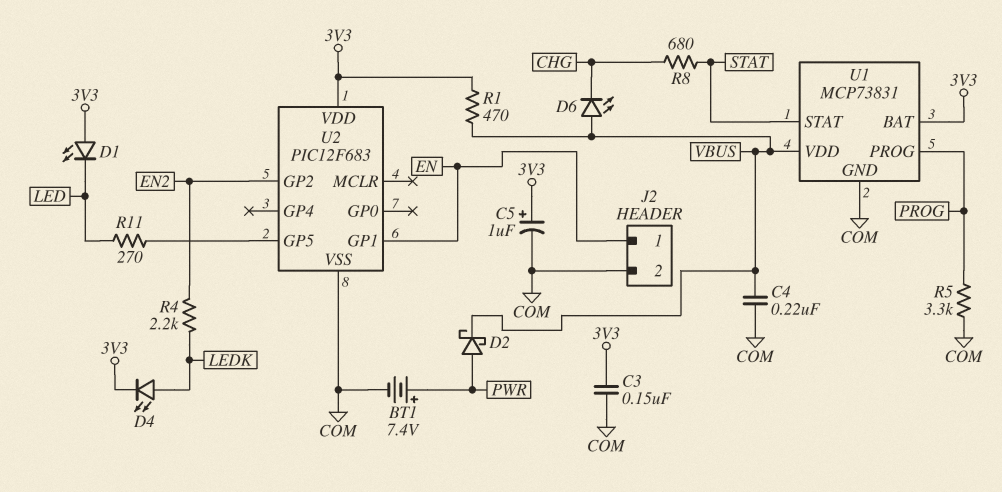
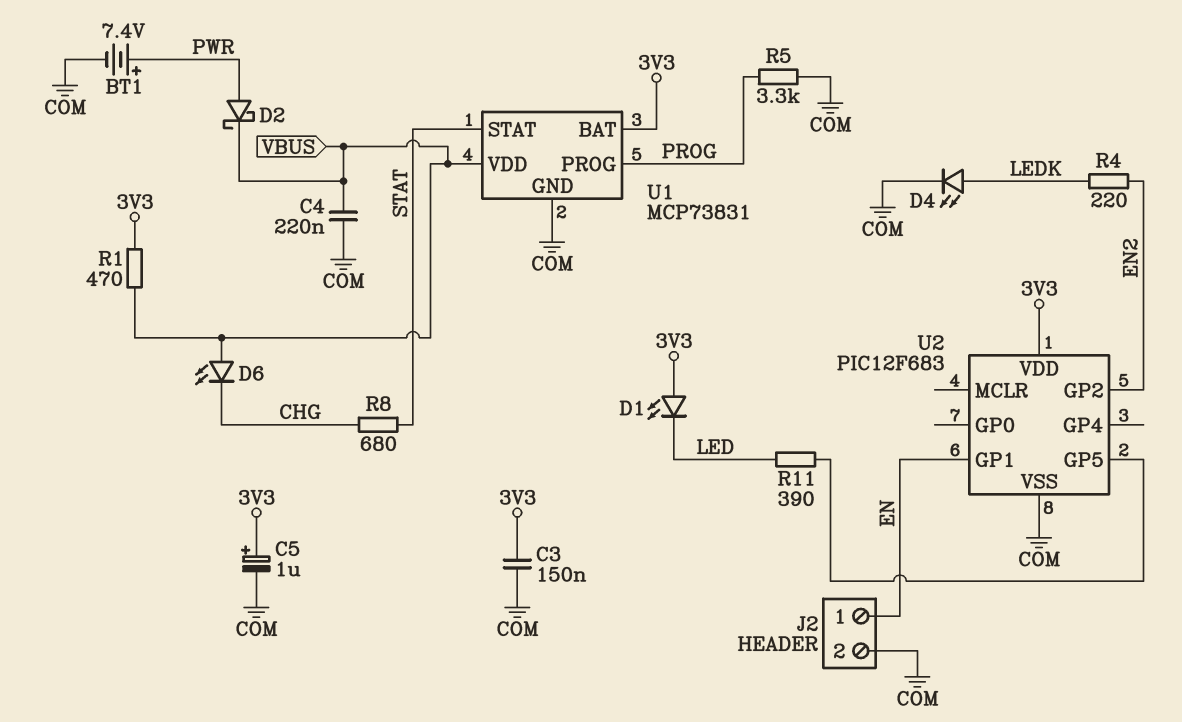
D4: LED (A LEDK, K 3V3) -> LED (A LEDK, K COM)
R4: 2.2k (EN2, LEDK) -> 220 (EN2, LEDK)
R11: 270 (LED, U2/GP5) -> 390 (LED, U2/GP5)

